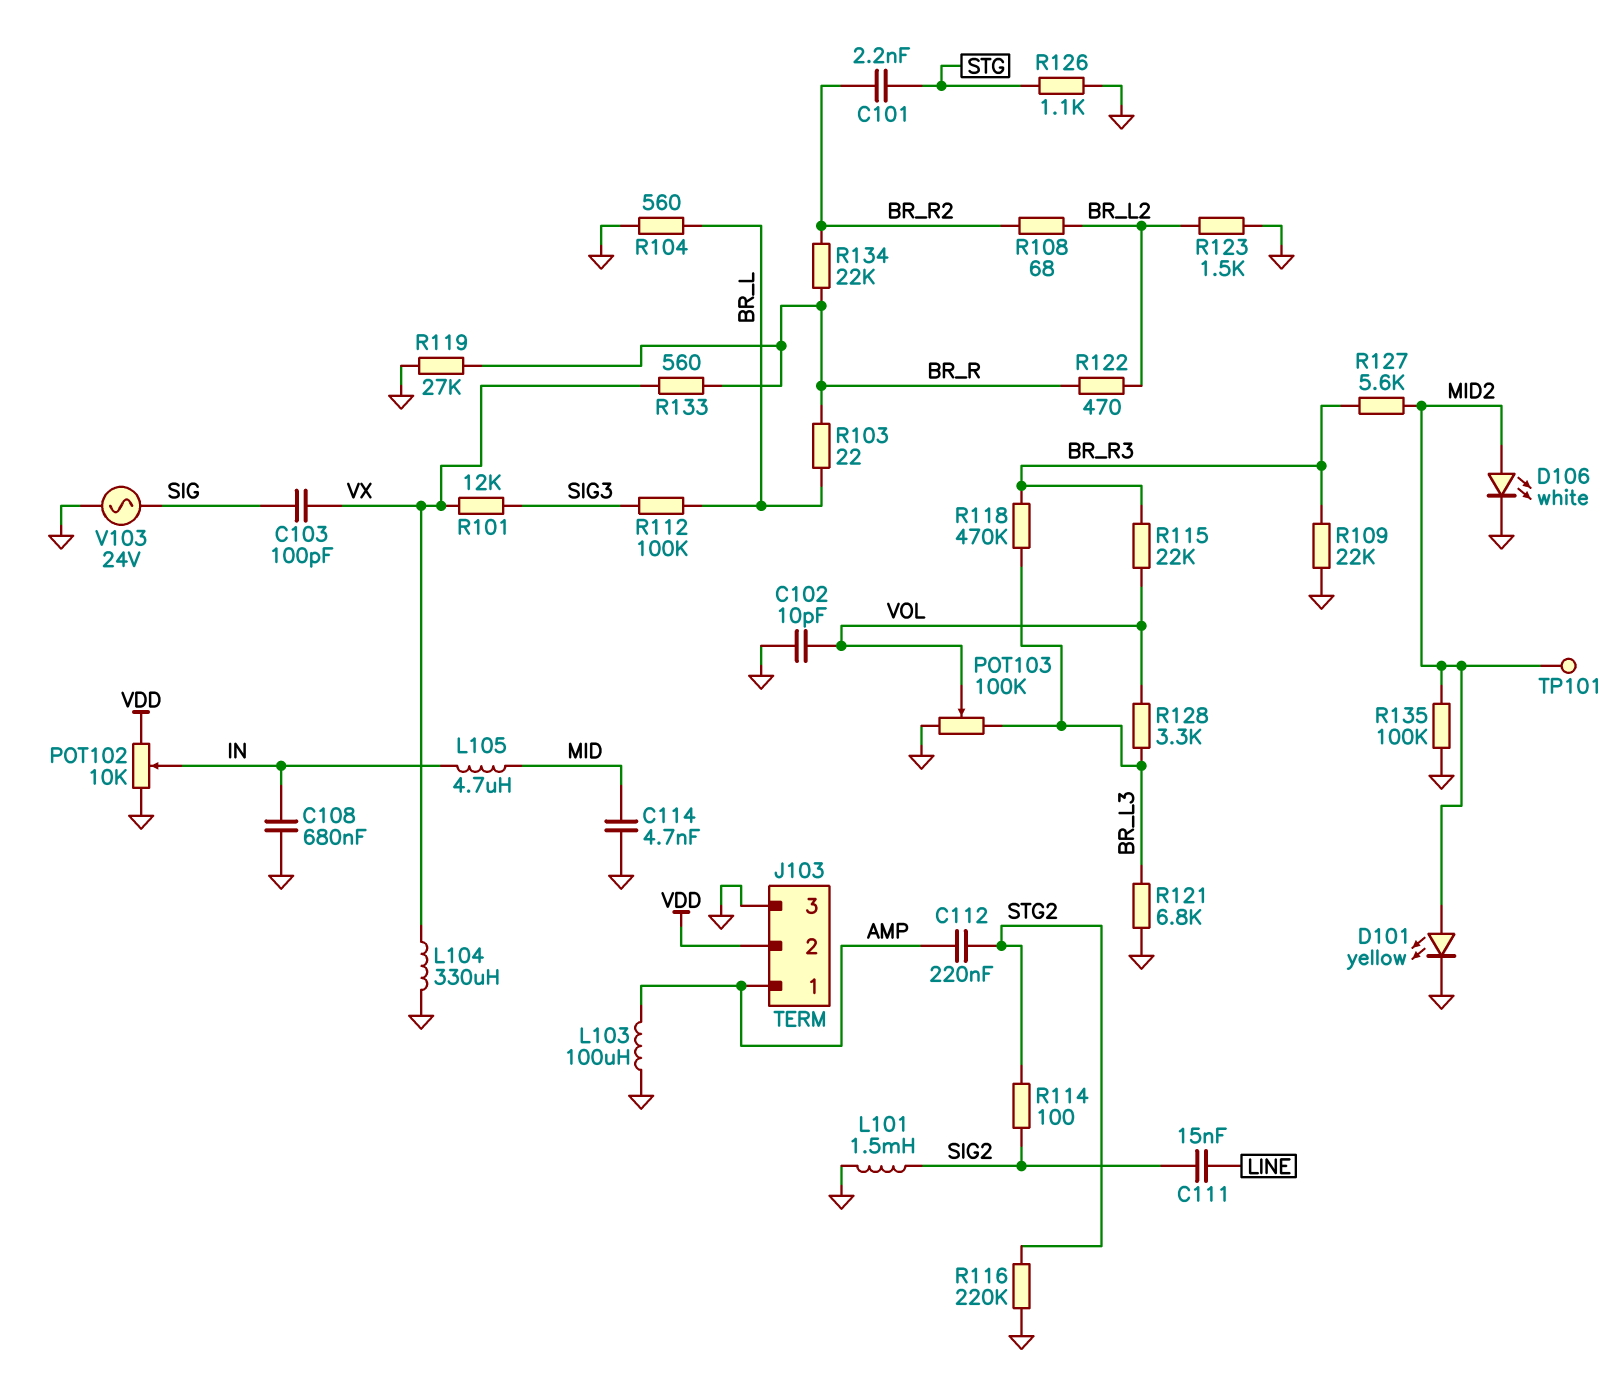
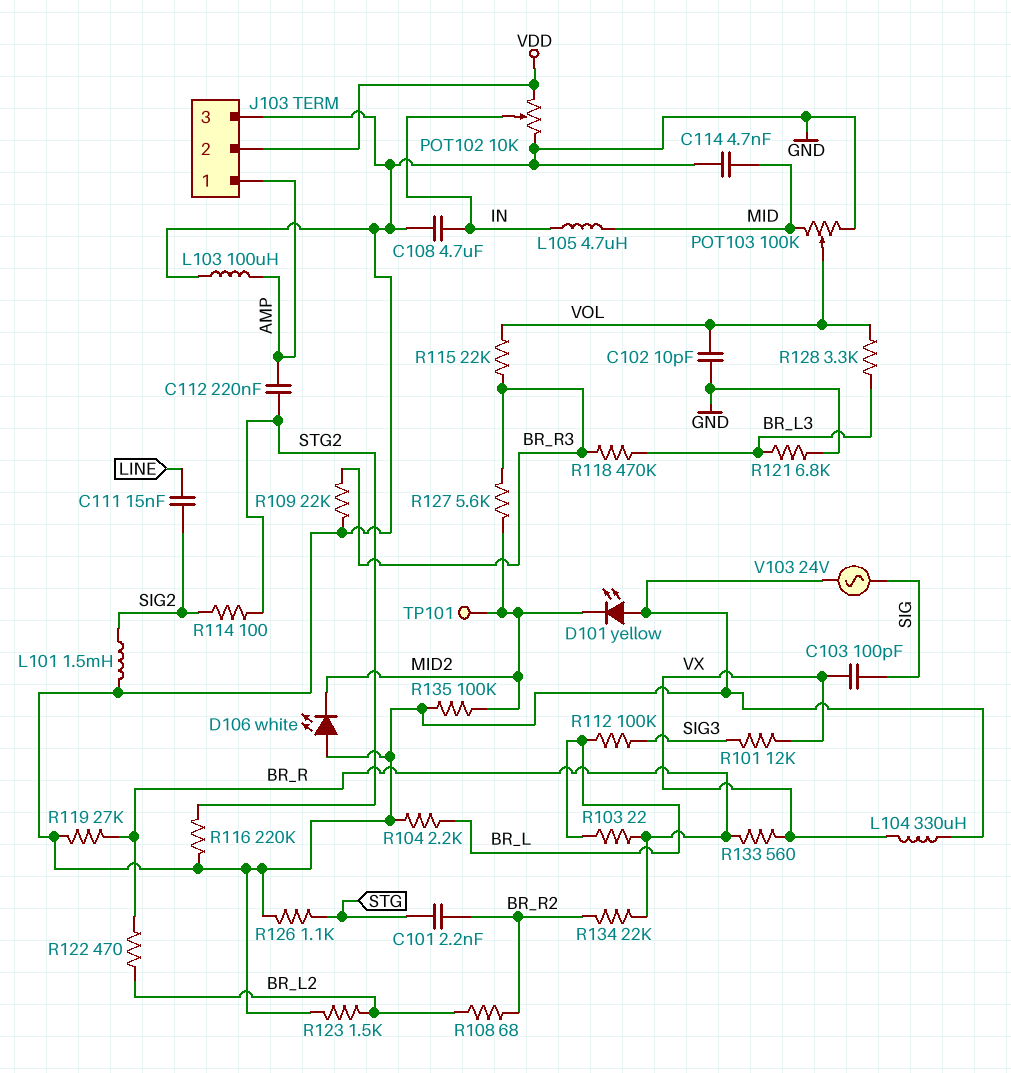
C108: 680nF (GND, IN) -> 4.7uF (GND, IN)
D101: LED yellow (A MID2, K GND) -> LED yellow (A GND, K MID2)
D106: LED white (A MID2, K GND) -> LED white (A GND, K MID2)
POT103: 100k (BR_L3, GND, wiper VOL) -> 100k (GND, MID, wiper VOL)
R104: 560 (BR_L, GND) -> 2.2k (BR_L, GND)

